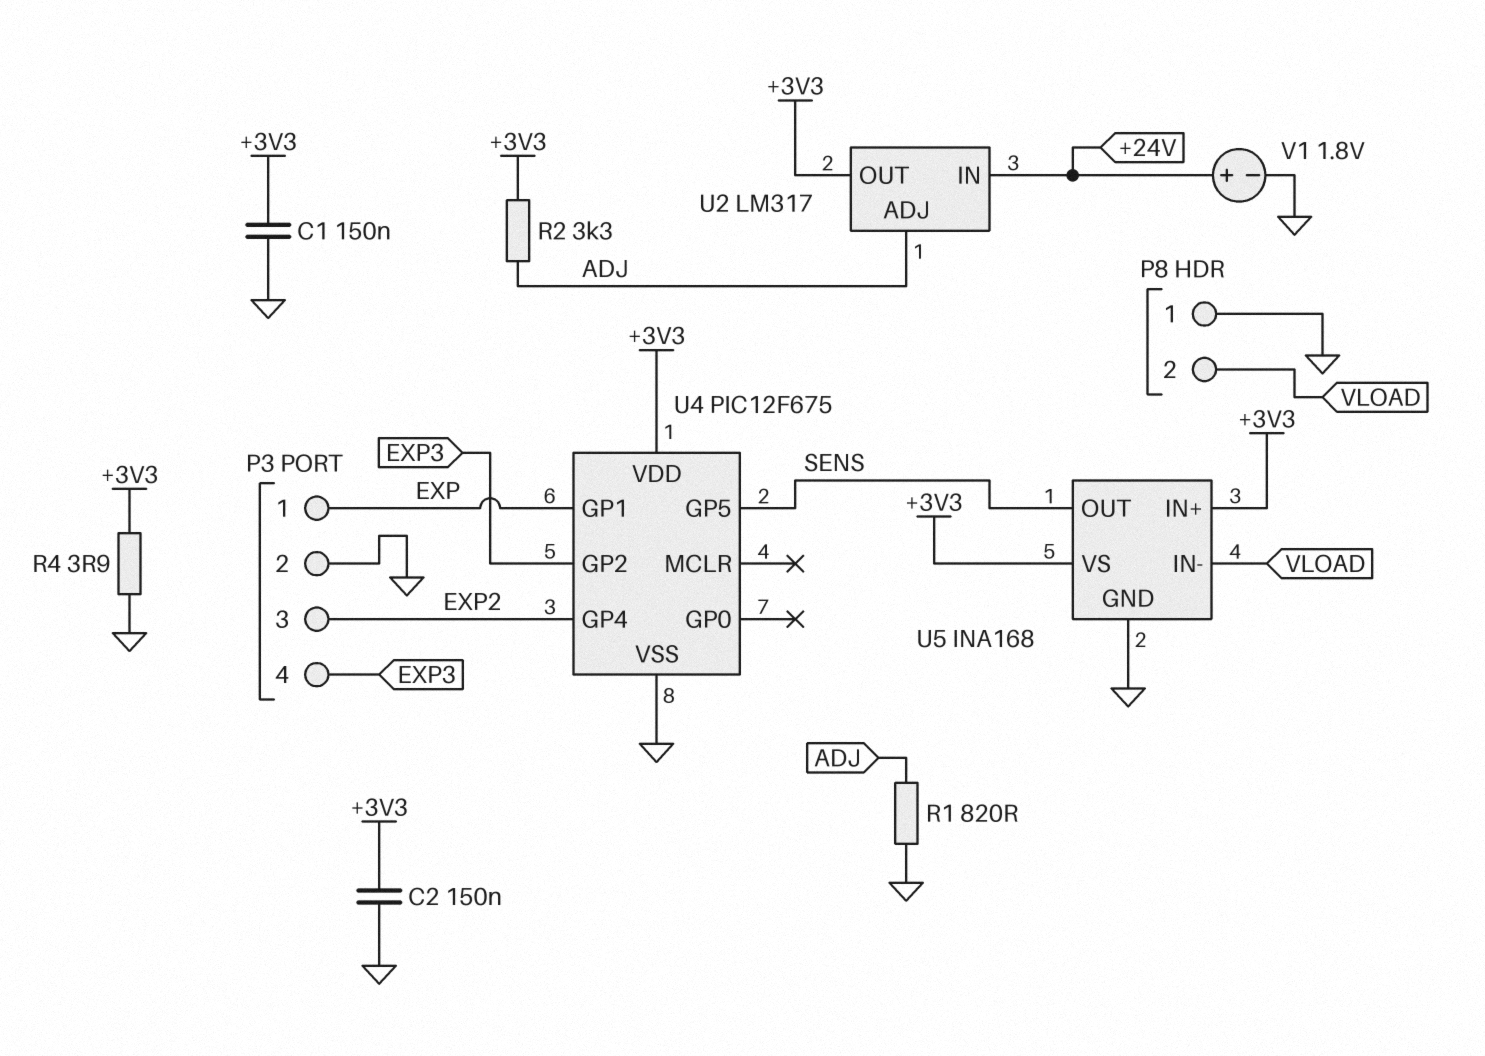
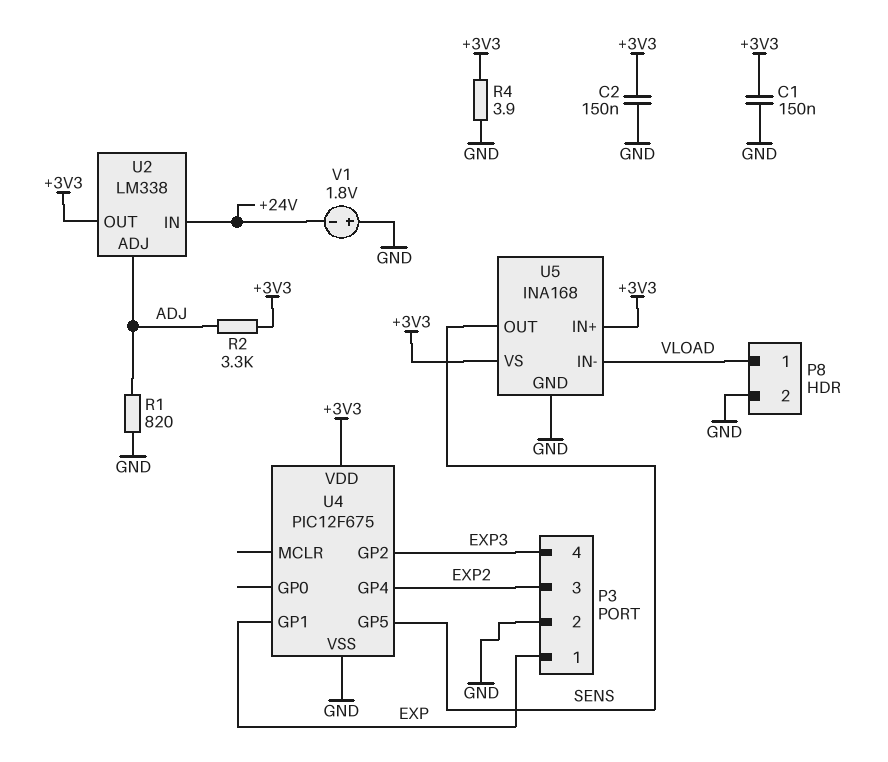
P8 pin 1: GND -> VLOAD
P8 pin 2: VLOAD -> GND
U2: LM317 -> LM338
V1: 1.8V (plus +24V, minus GND) -> 1.8V (plus GND, minus +24V)

